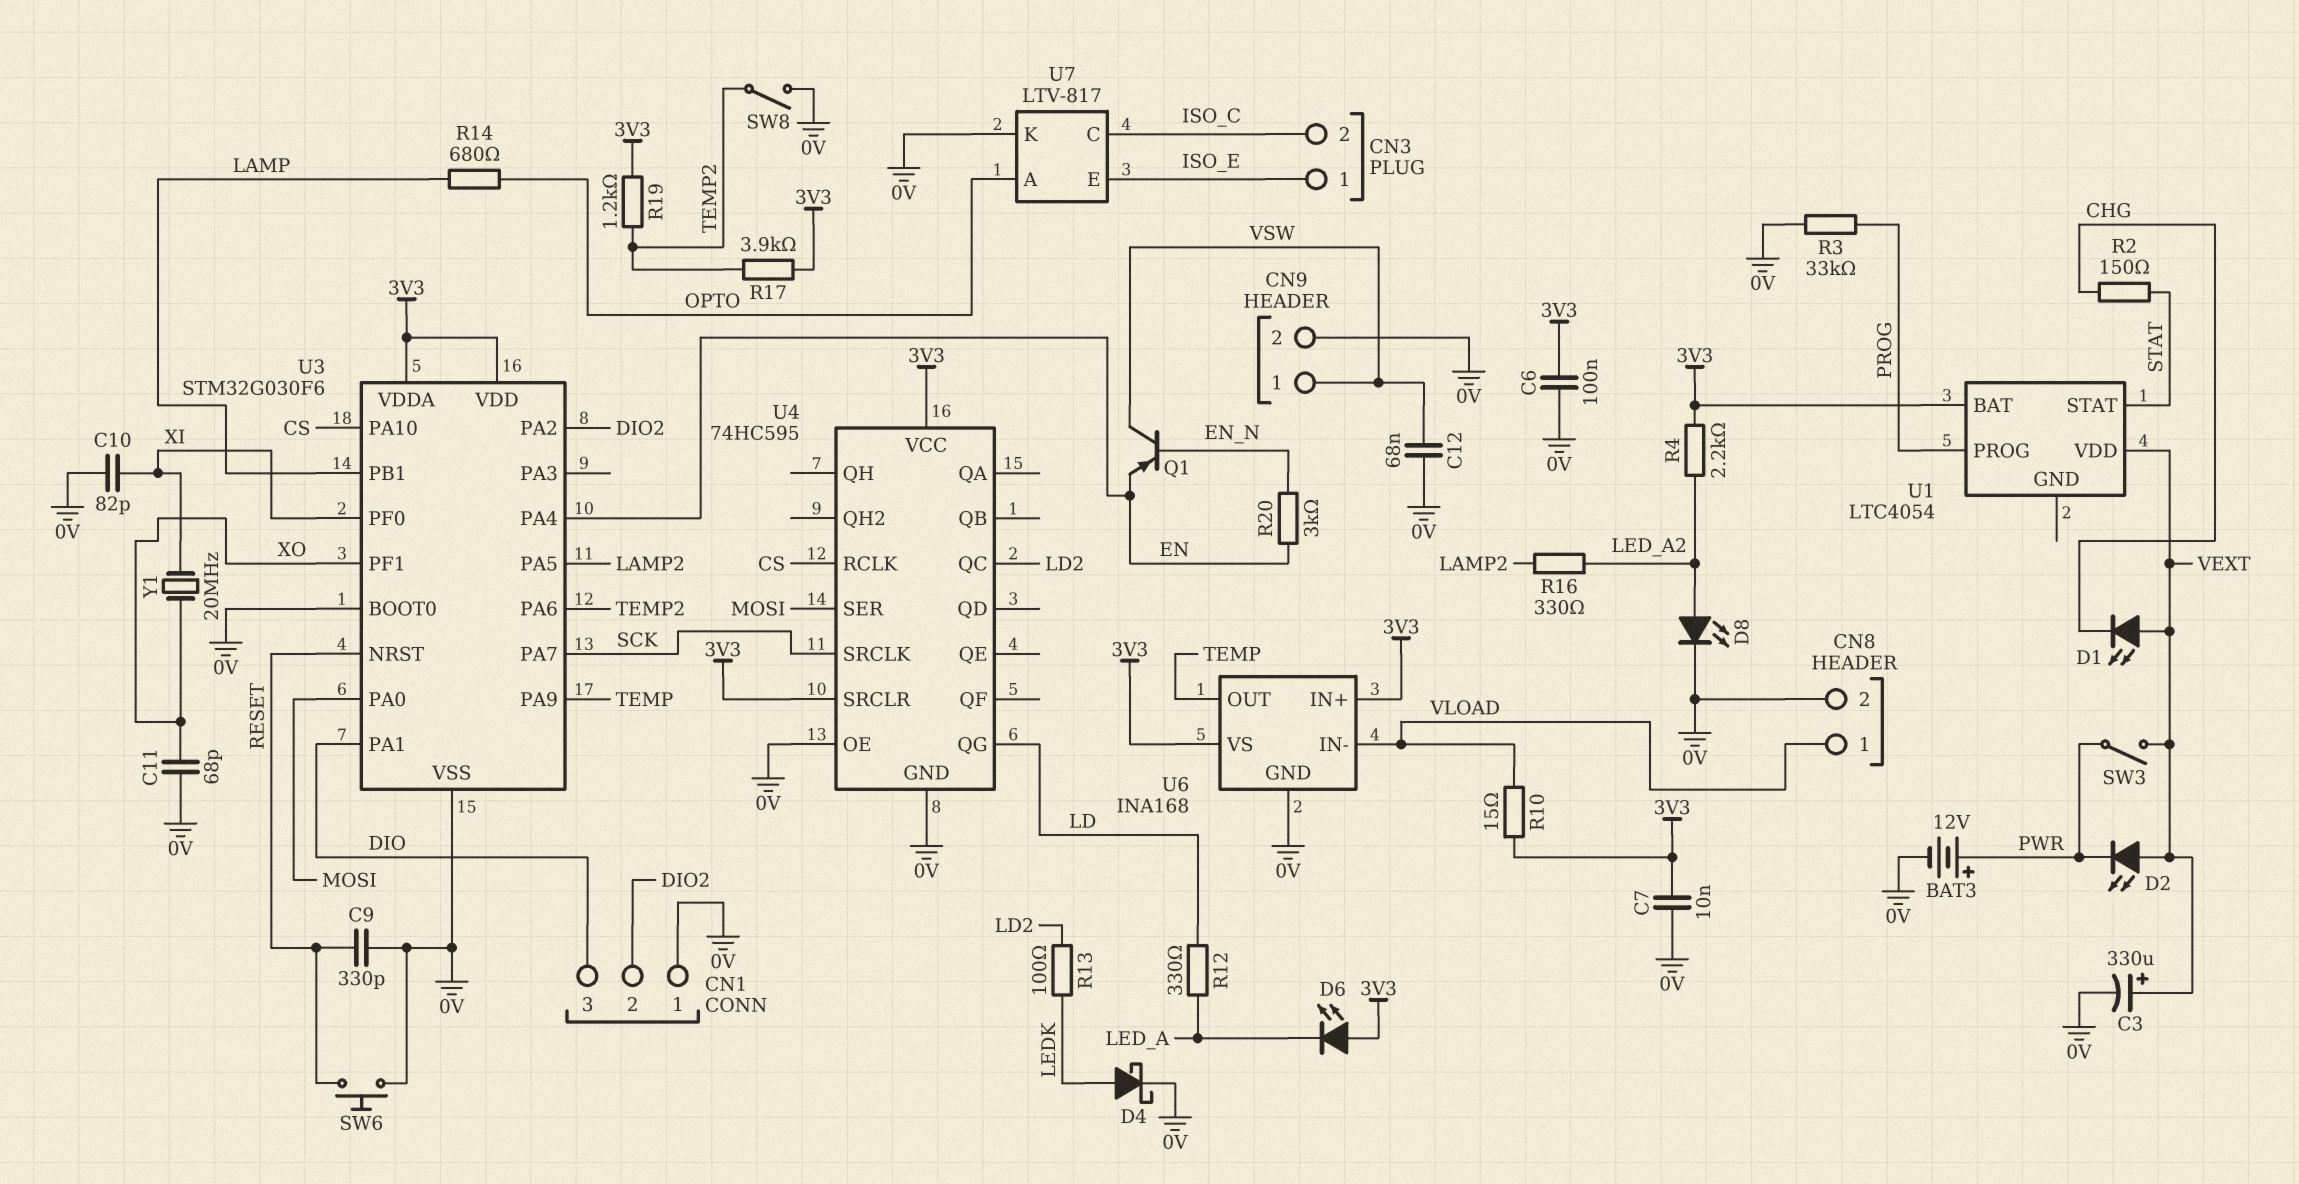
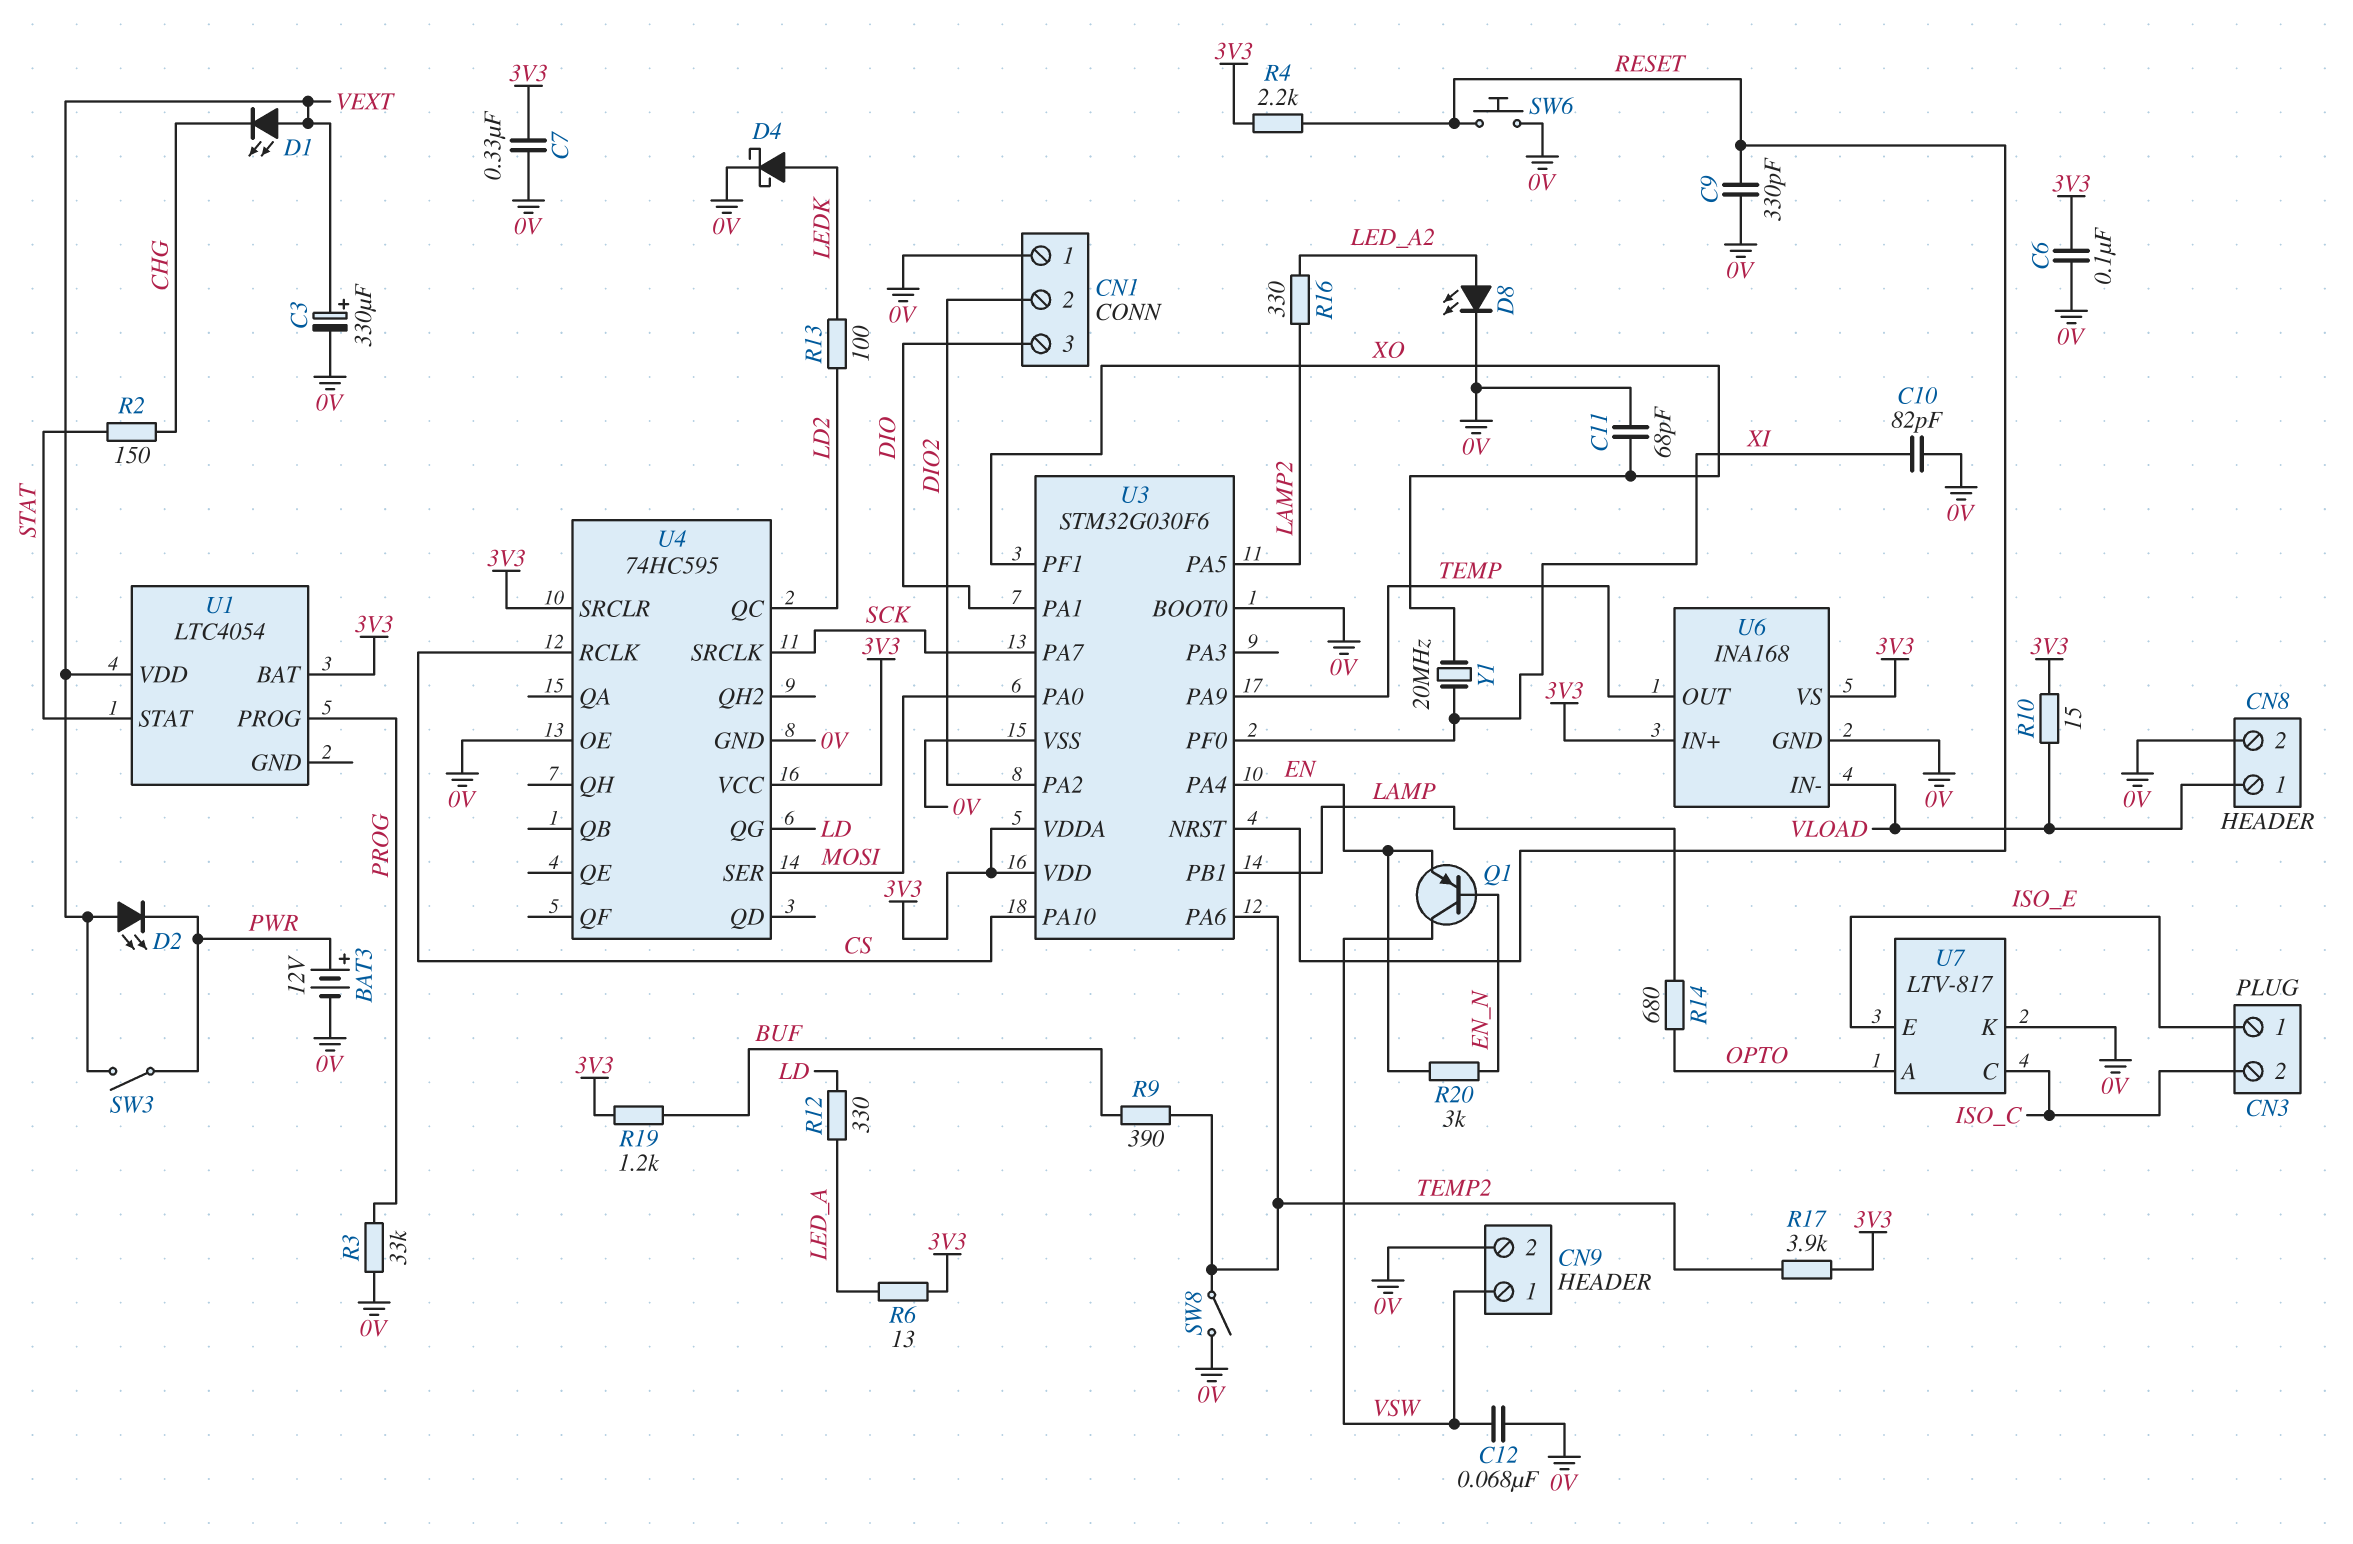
C7: 10nF (0V, 3V3) -> 330nF (0V, 3V3)
D6: LED (A 3V3, K LED_A) -> none
R4: 2.2k (3V3, LED_A2) -> 2.2k (3V3, RESET)
R6: none -> 13 (3V3, LED_A)
R9: none -> 390 (BUF, TEMP2)
R19: 1.2k (3V3, TEMP2) -> 1.2k (3V3, BUF)

